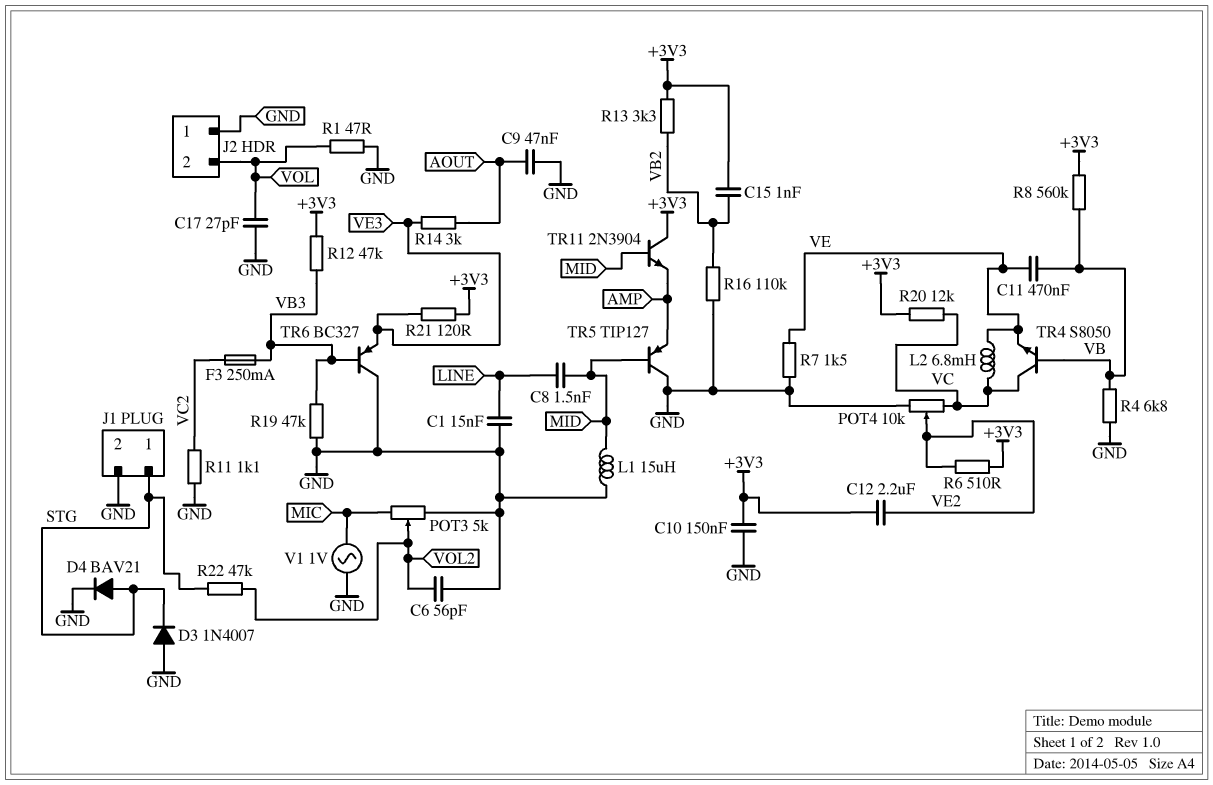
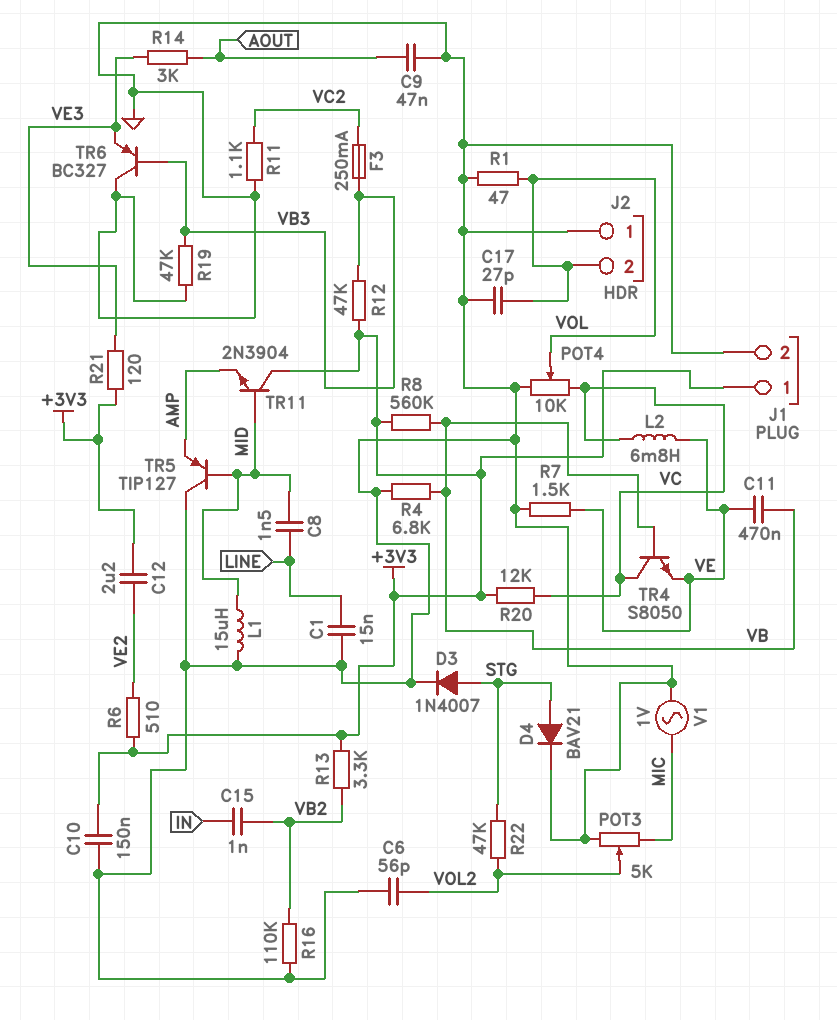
C15: 1nF (+3V3, VB2) -> 1nF (IN, VB2)
D3: diode 1N4007 (A GND, K STG) -> diode 1N4007 (A STG, K GND)
J1 pin 1: STG -> +3V3
POT4: 10k (GND, VC, wiper VE2) -> 10k (GND, VC, wiper VOL)

